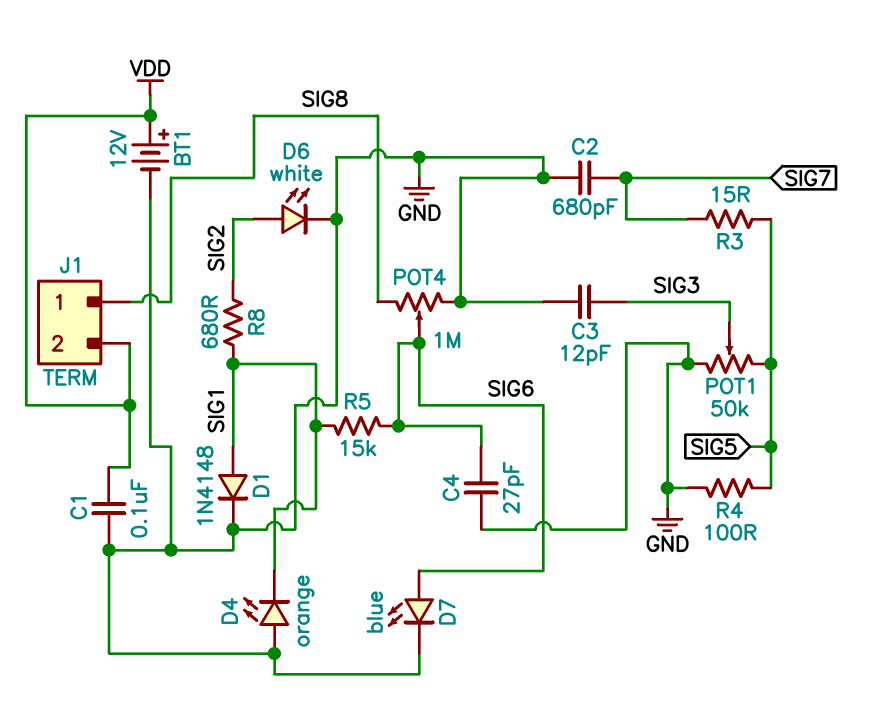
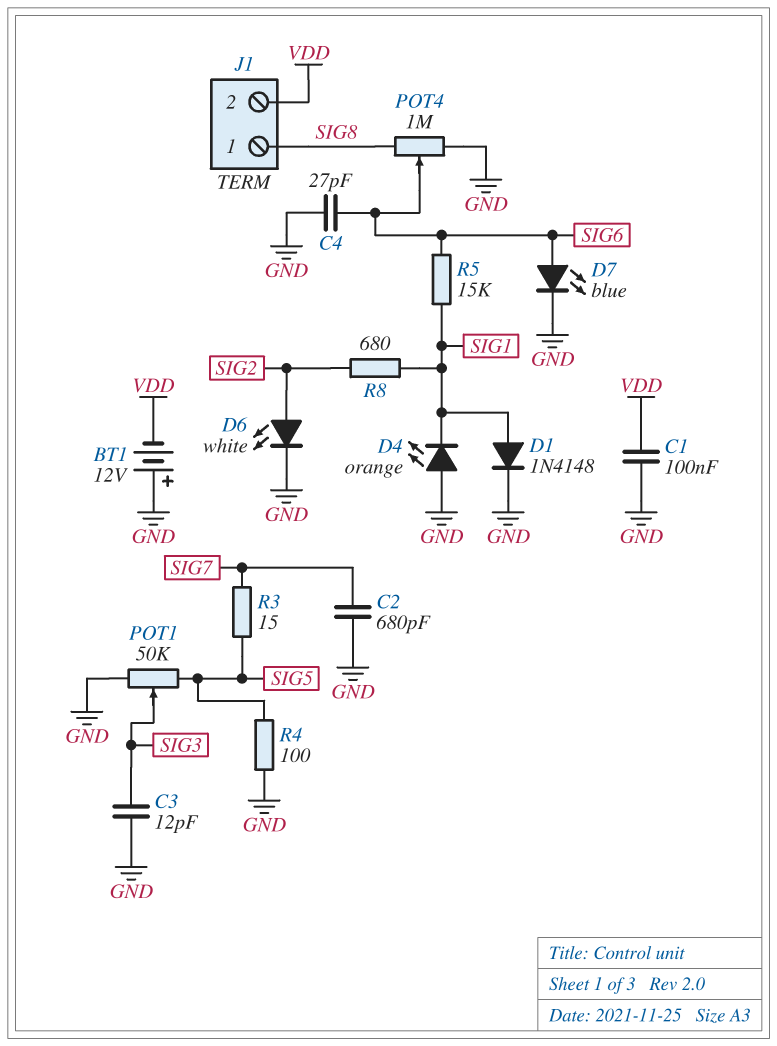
BT1: 12V (plus VDD, minus GND) -> 12V (plus GND, minus VDD)

